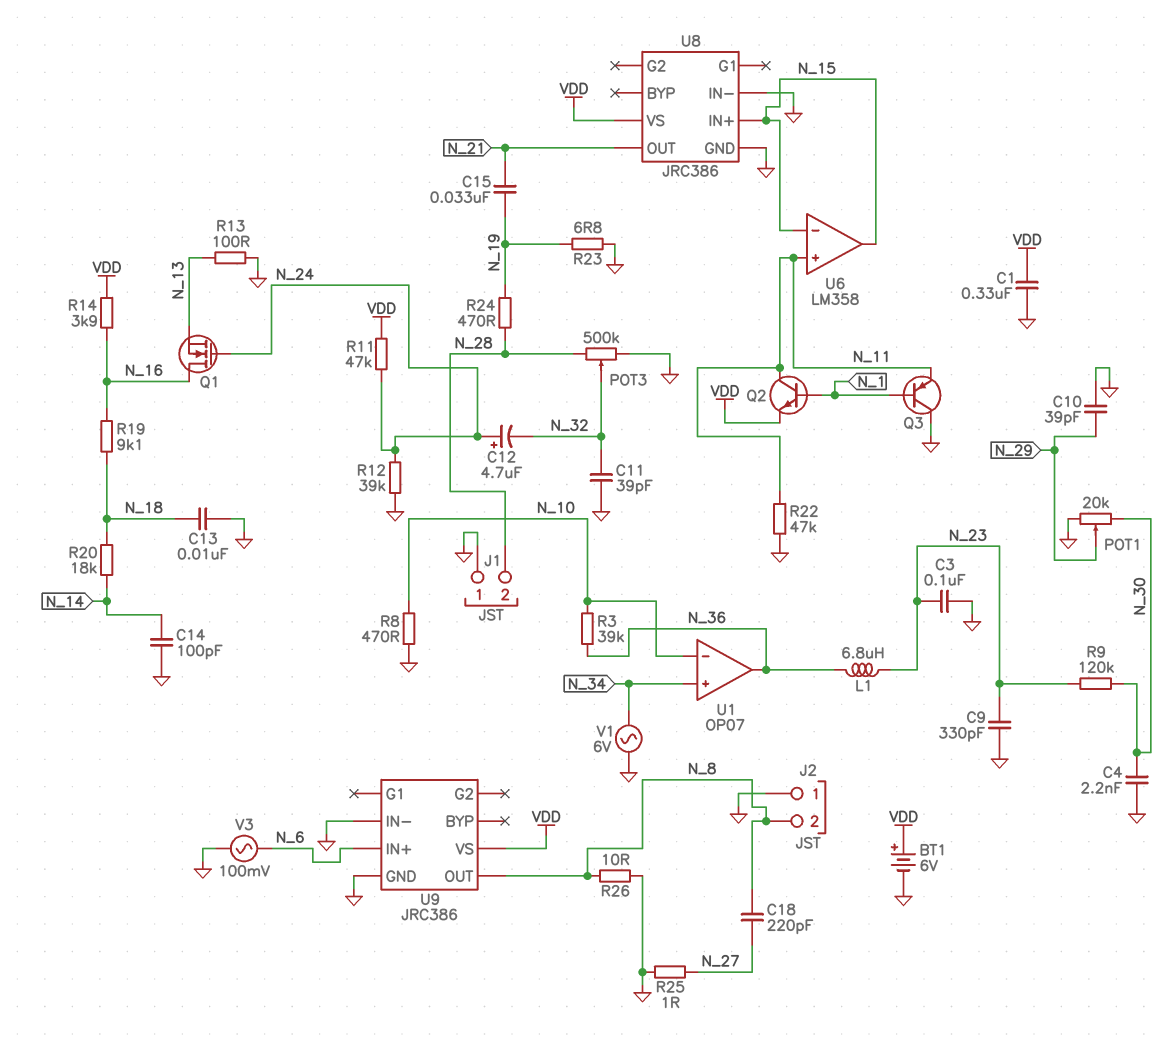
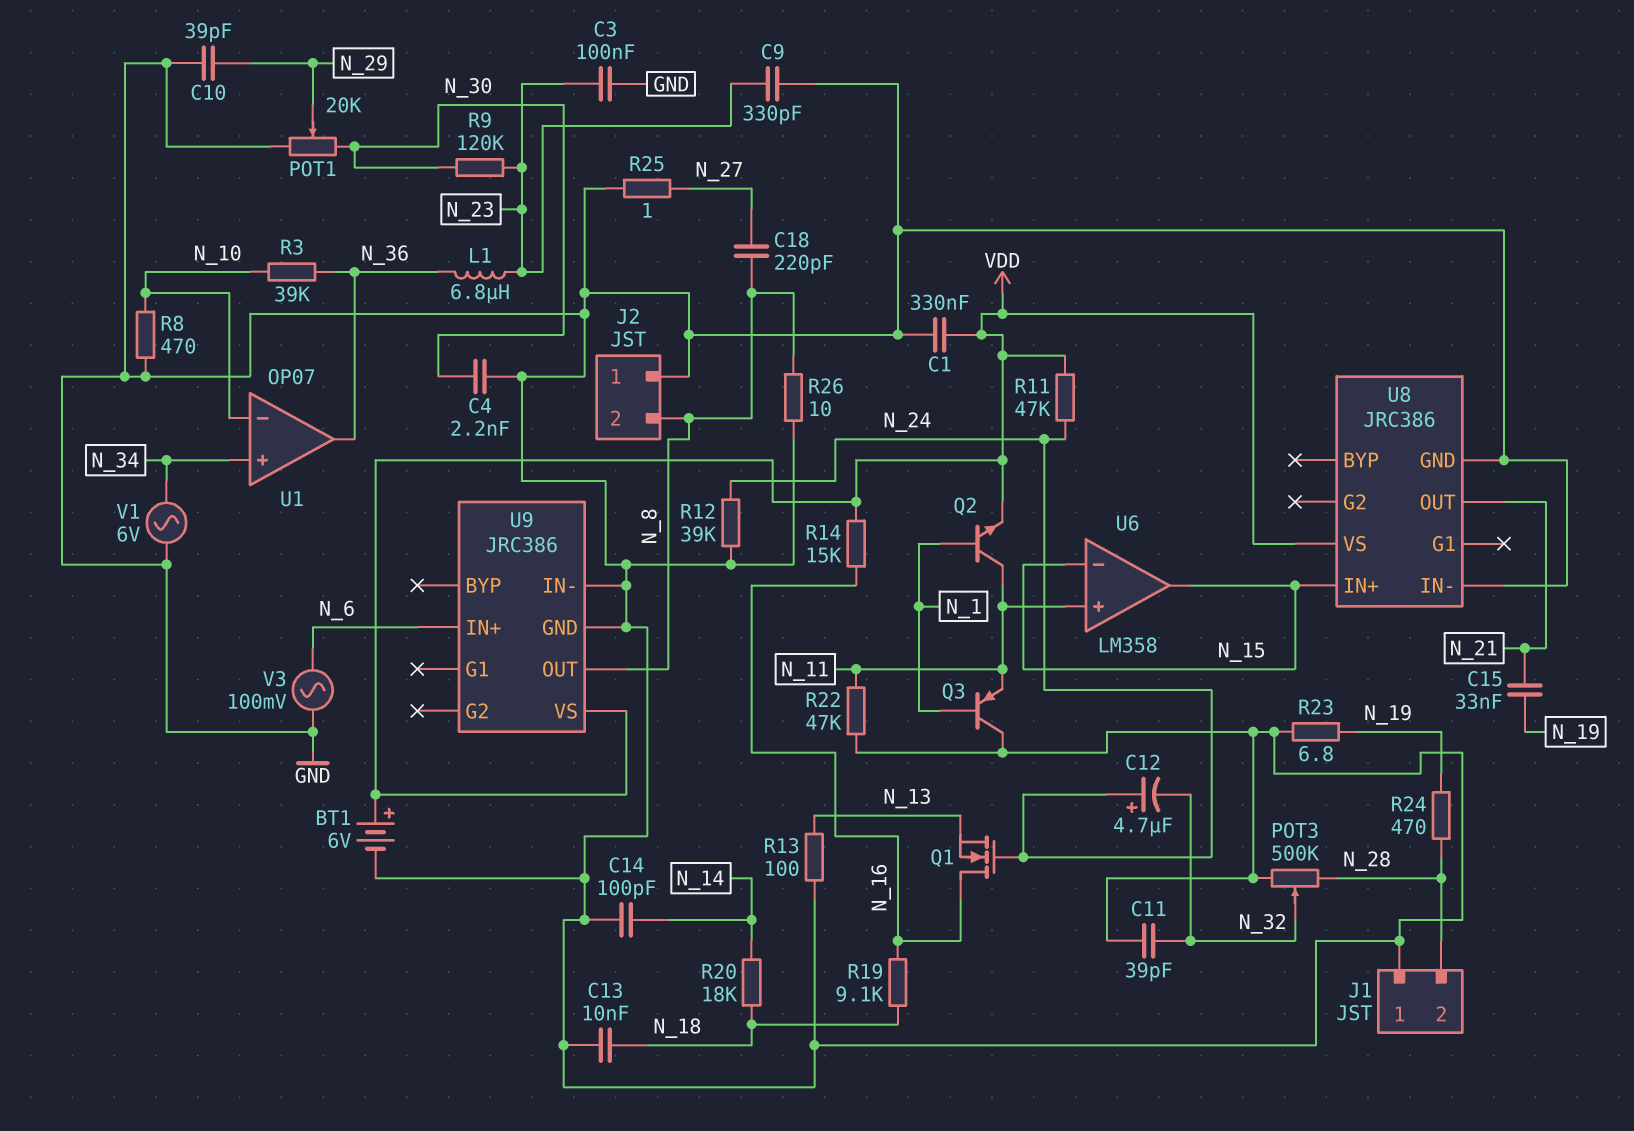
R14: 3.9k (N_16, VDD) -> 15k (N_16, VDD)

